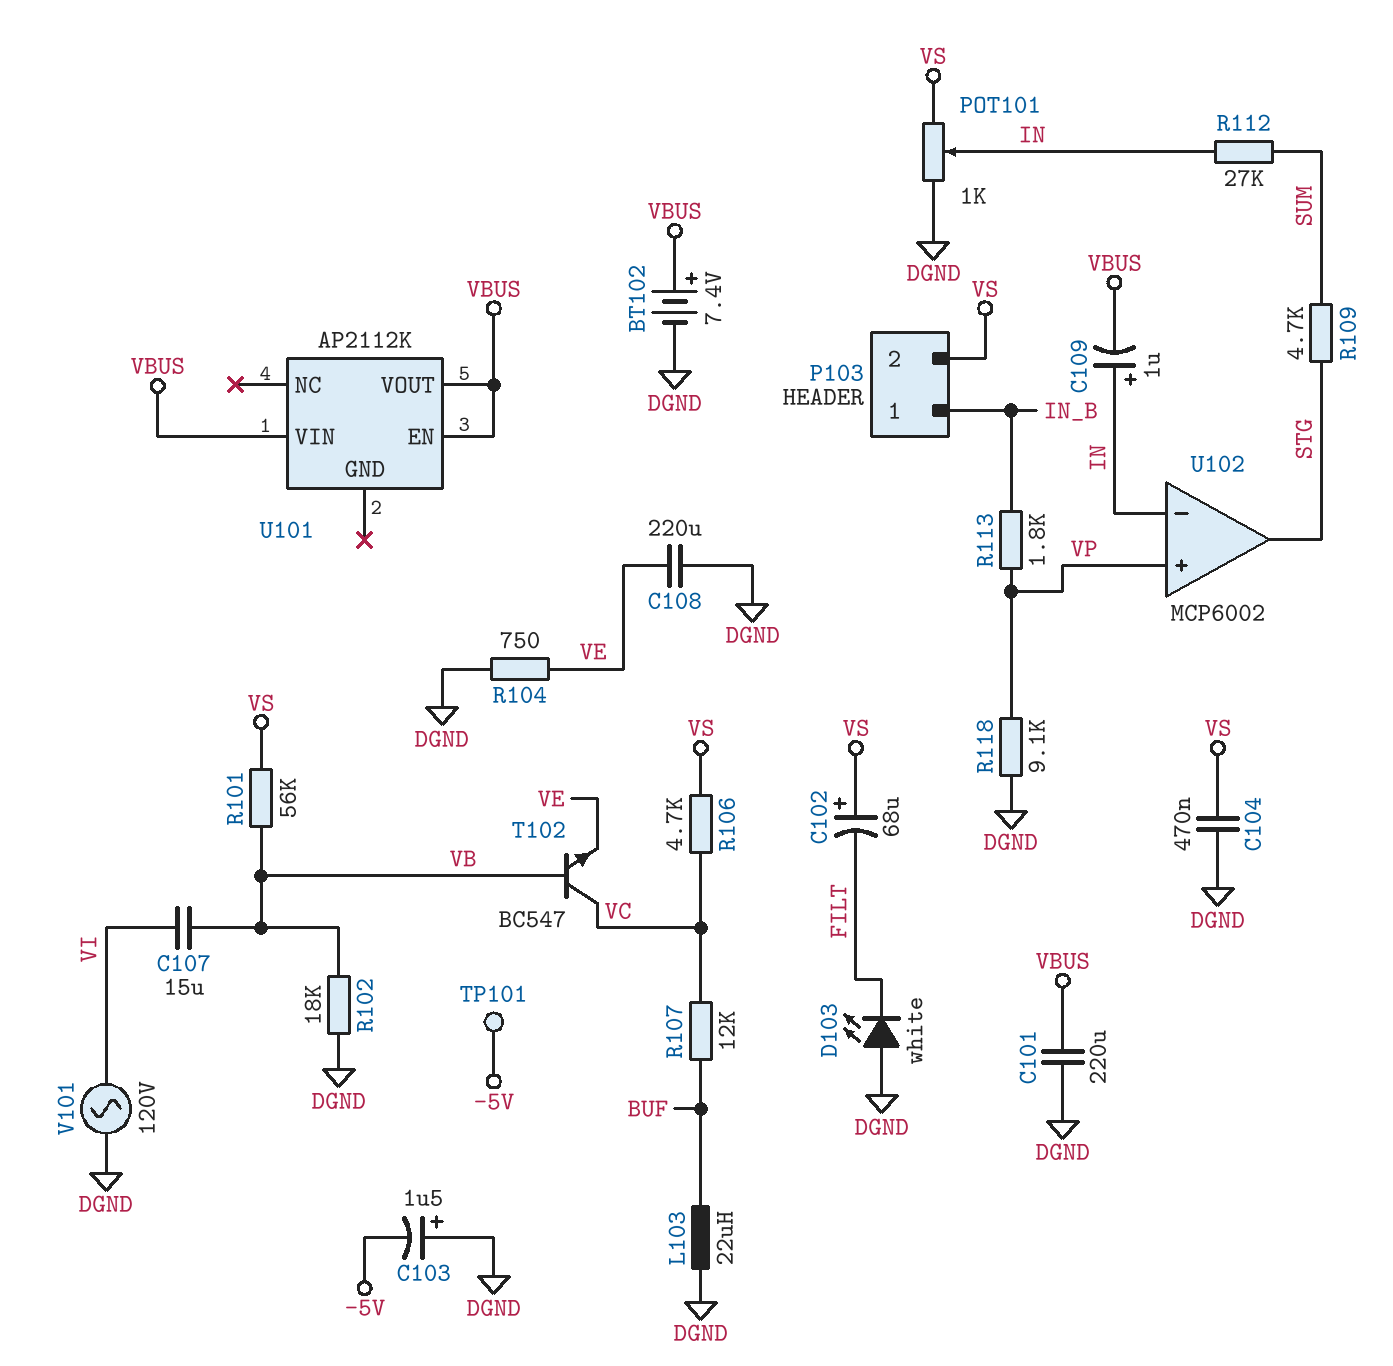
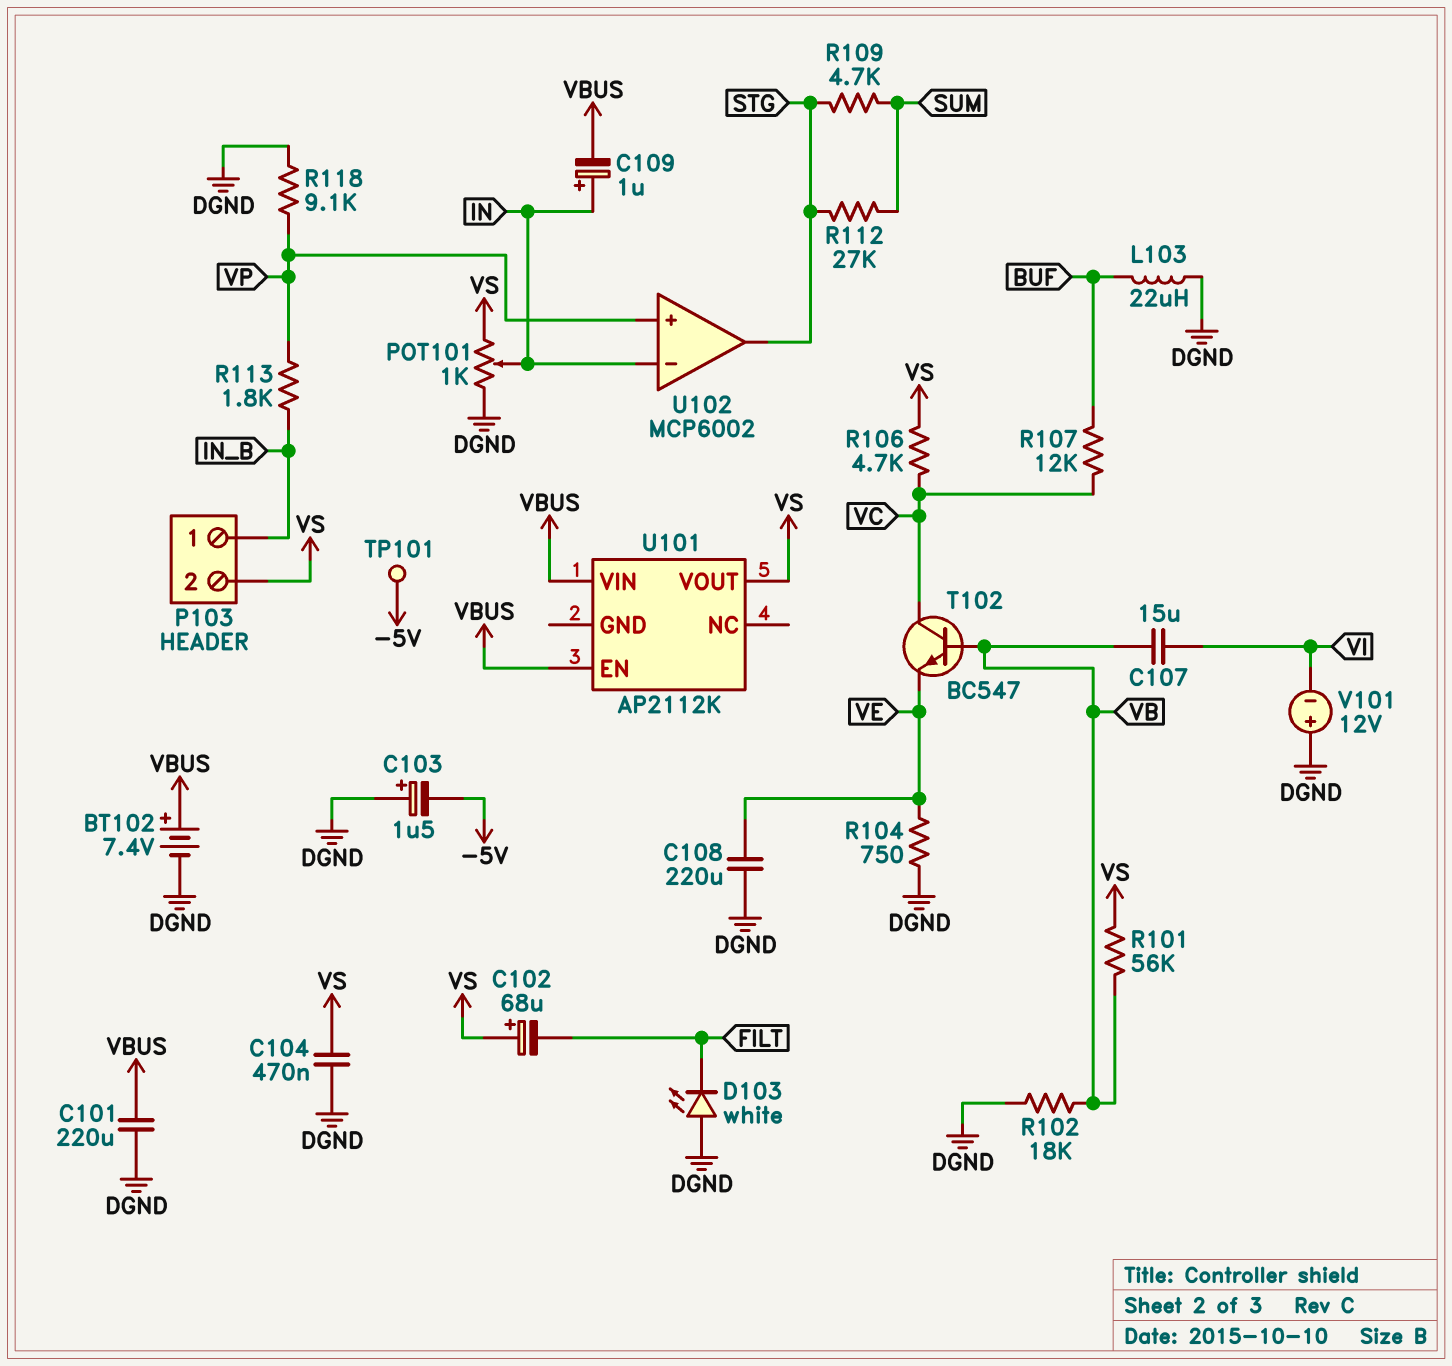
R112: 27k (IN, SUM) -> 27k (STG, SUM)
U101 pin VOUT: VBUS -> VS
V101: AC 120V (DGND, VI) -> 12V (plus DGND, minus VI)

